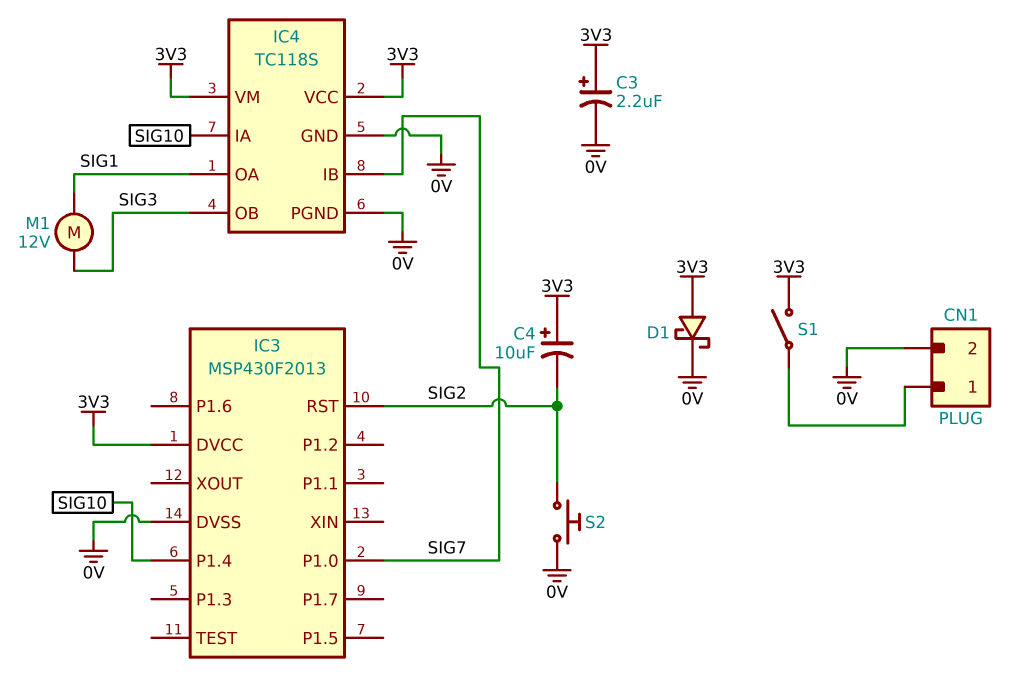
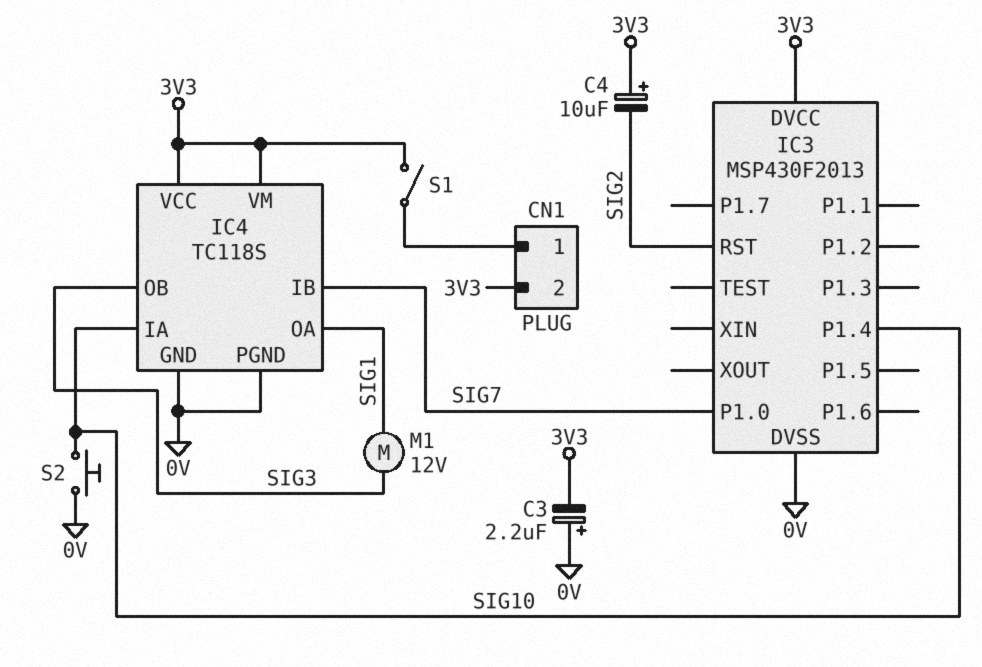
C3: 2.2uF (plus 3V3, minus 0V) -> 2.2uF (plus 0V, minus 3V3)
CN1 pin 2: 0V -> 3V3
D1: schottky (A 3V3, K 0V) -> none
S2: button (0V, SIG2) -> button (0V, SIG10)

